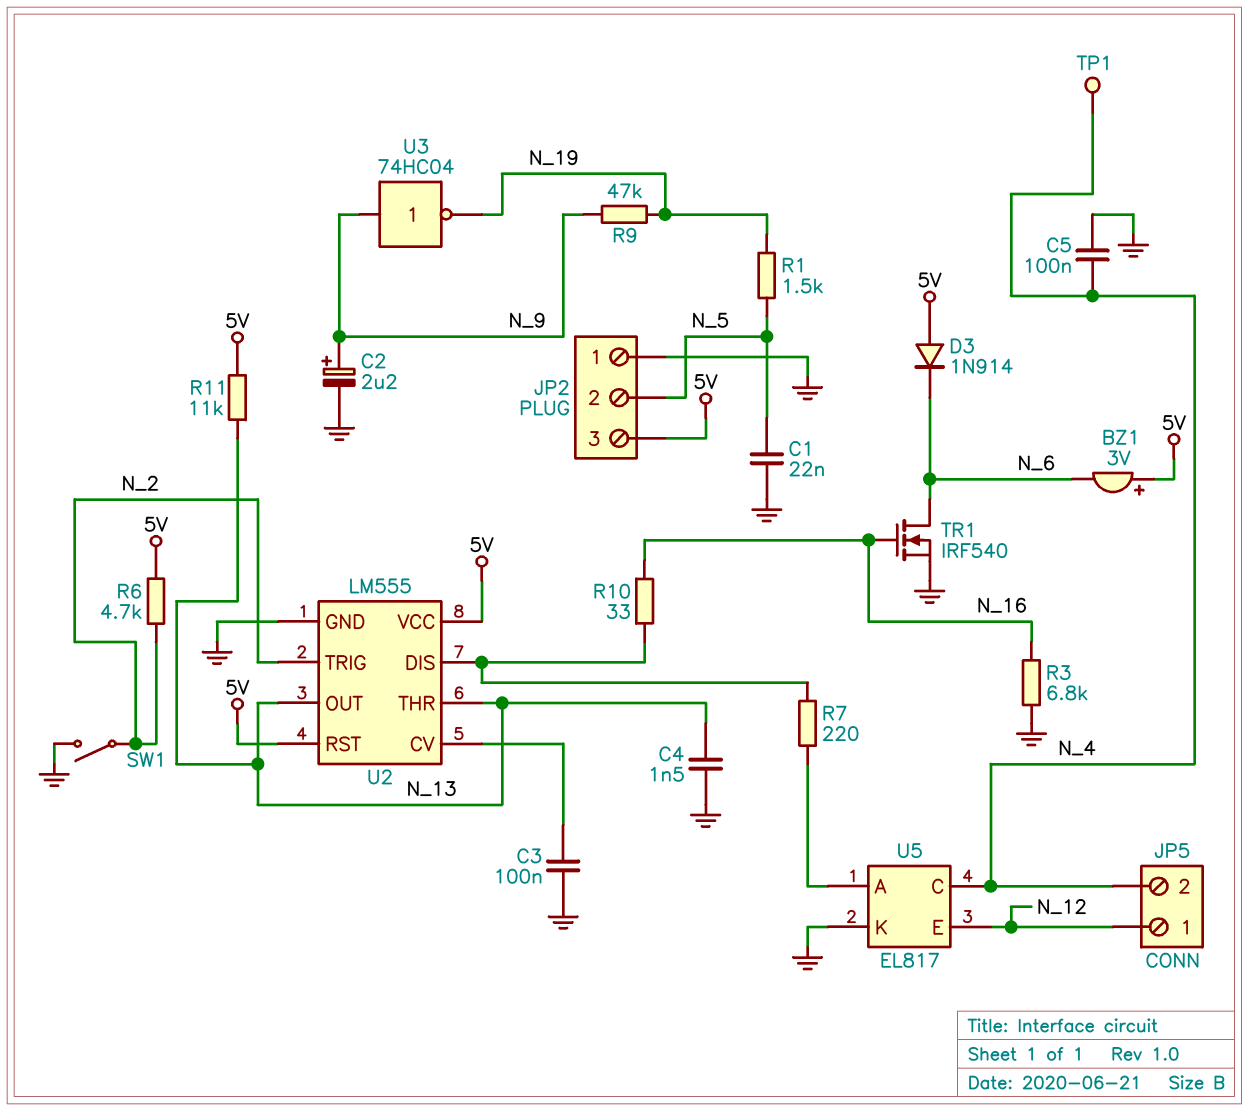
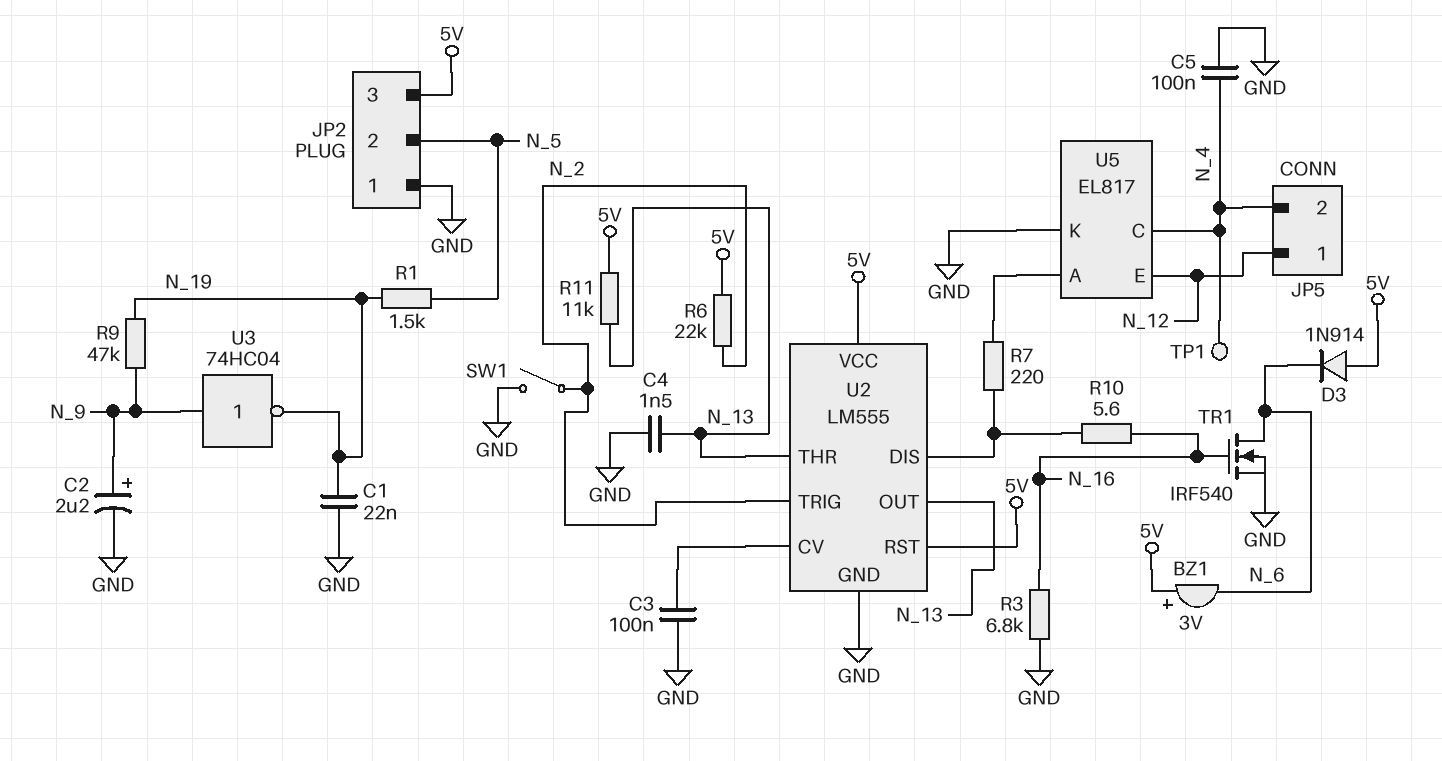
C1: 22nF (GND, N_5) -> 22nF (GND, N_19)
R6: 4.7k (5V, N_2) -> 22k (5V, N_2)
R10: 33 (N_16, U2/DIS) -> 5.6 (N_16, U2/DIS)

